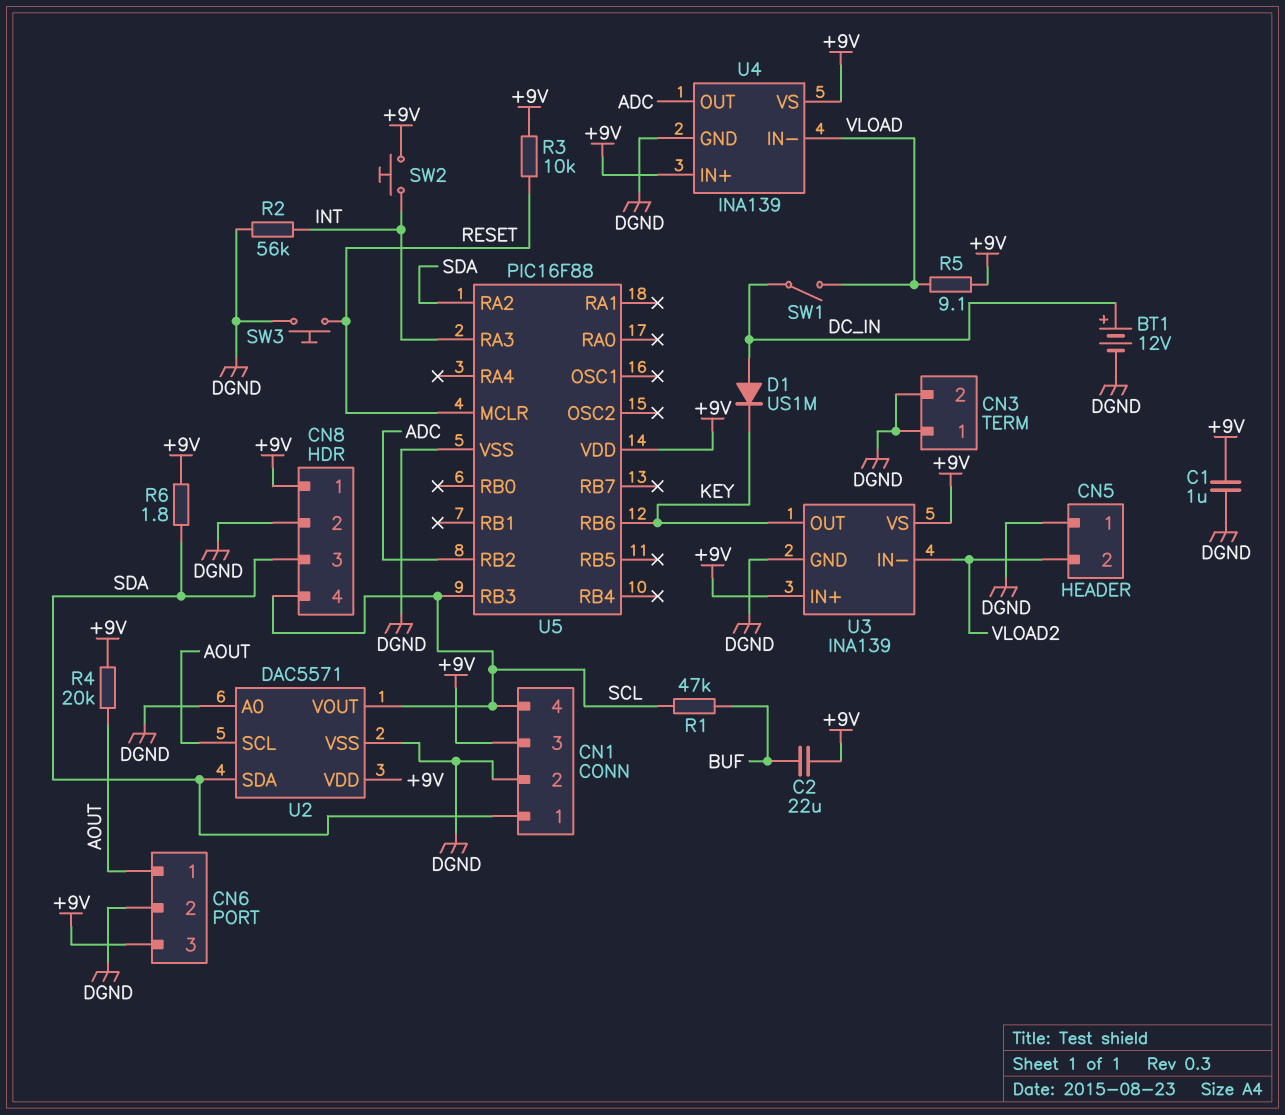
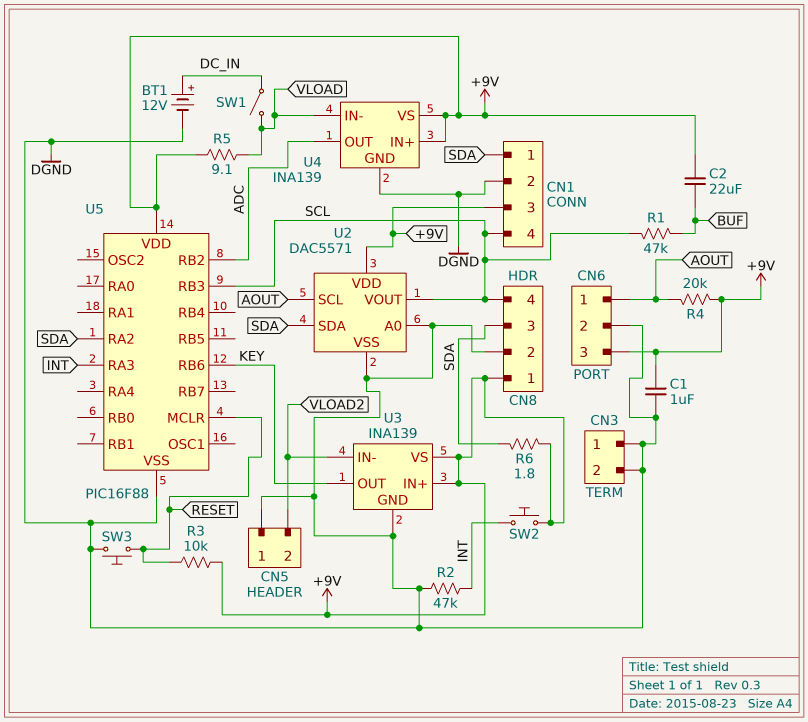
D1: diode US1M (A DC_IN, K KEY) -> none
R2: 56k (DGND, INT) -> 47k (DGND, INT)

